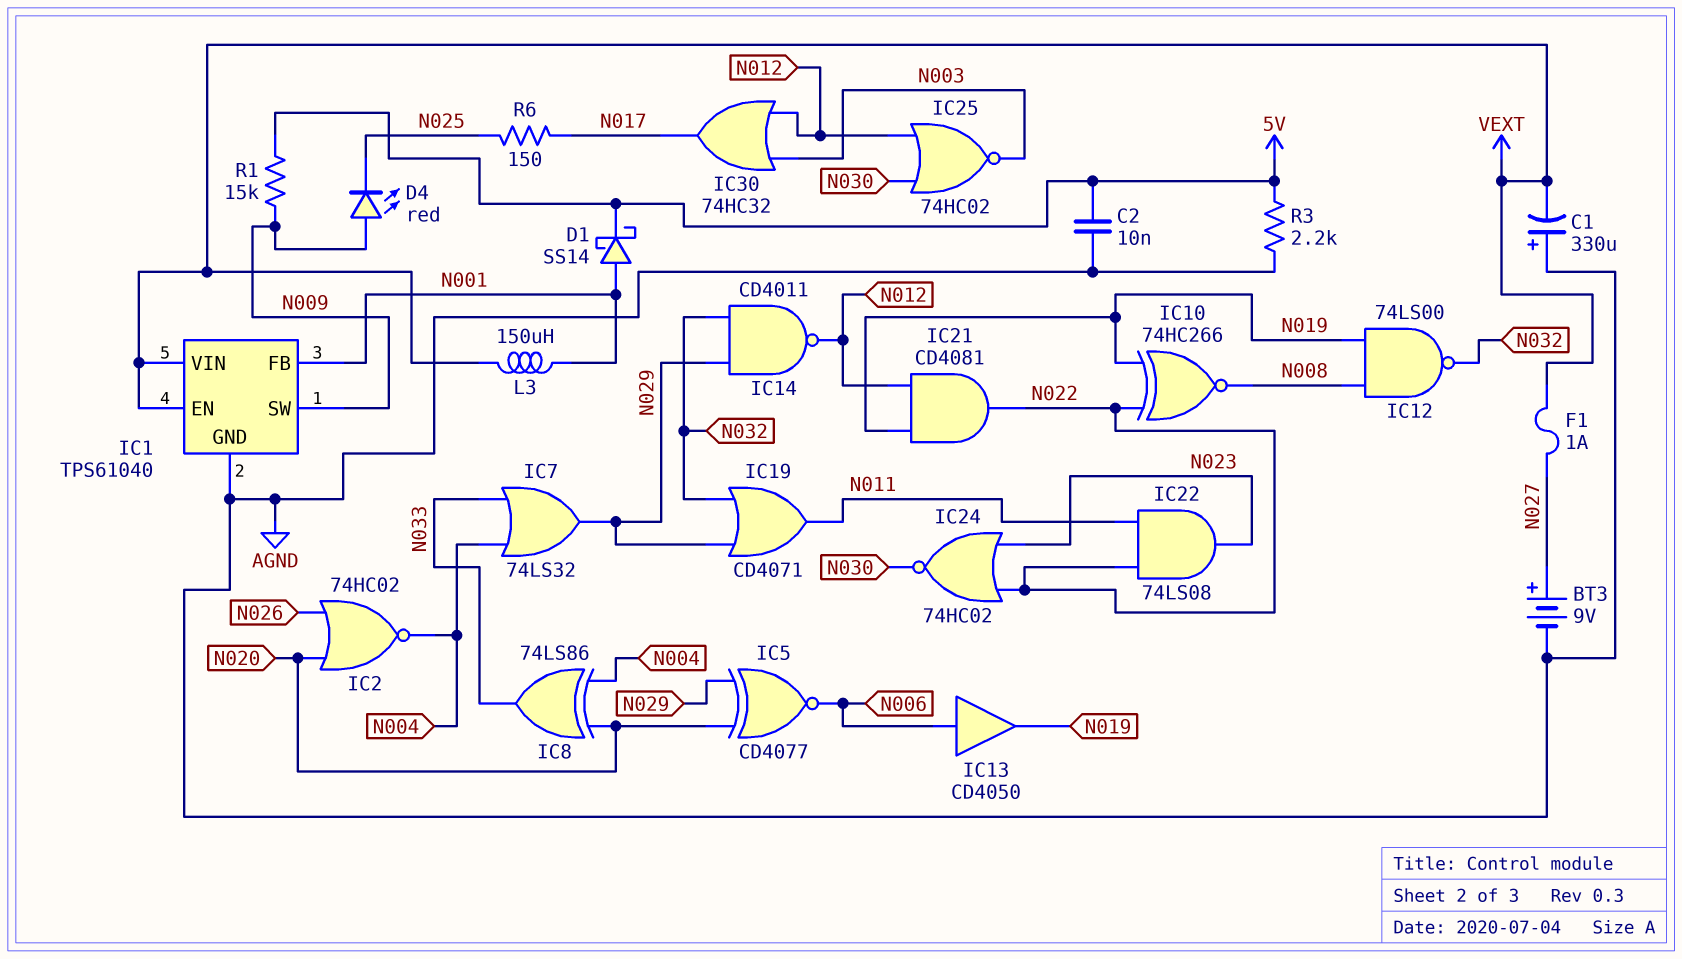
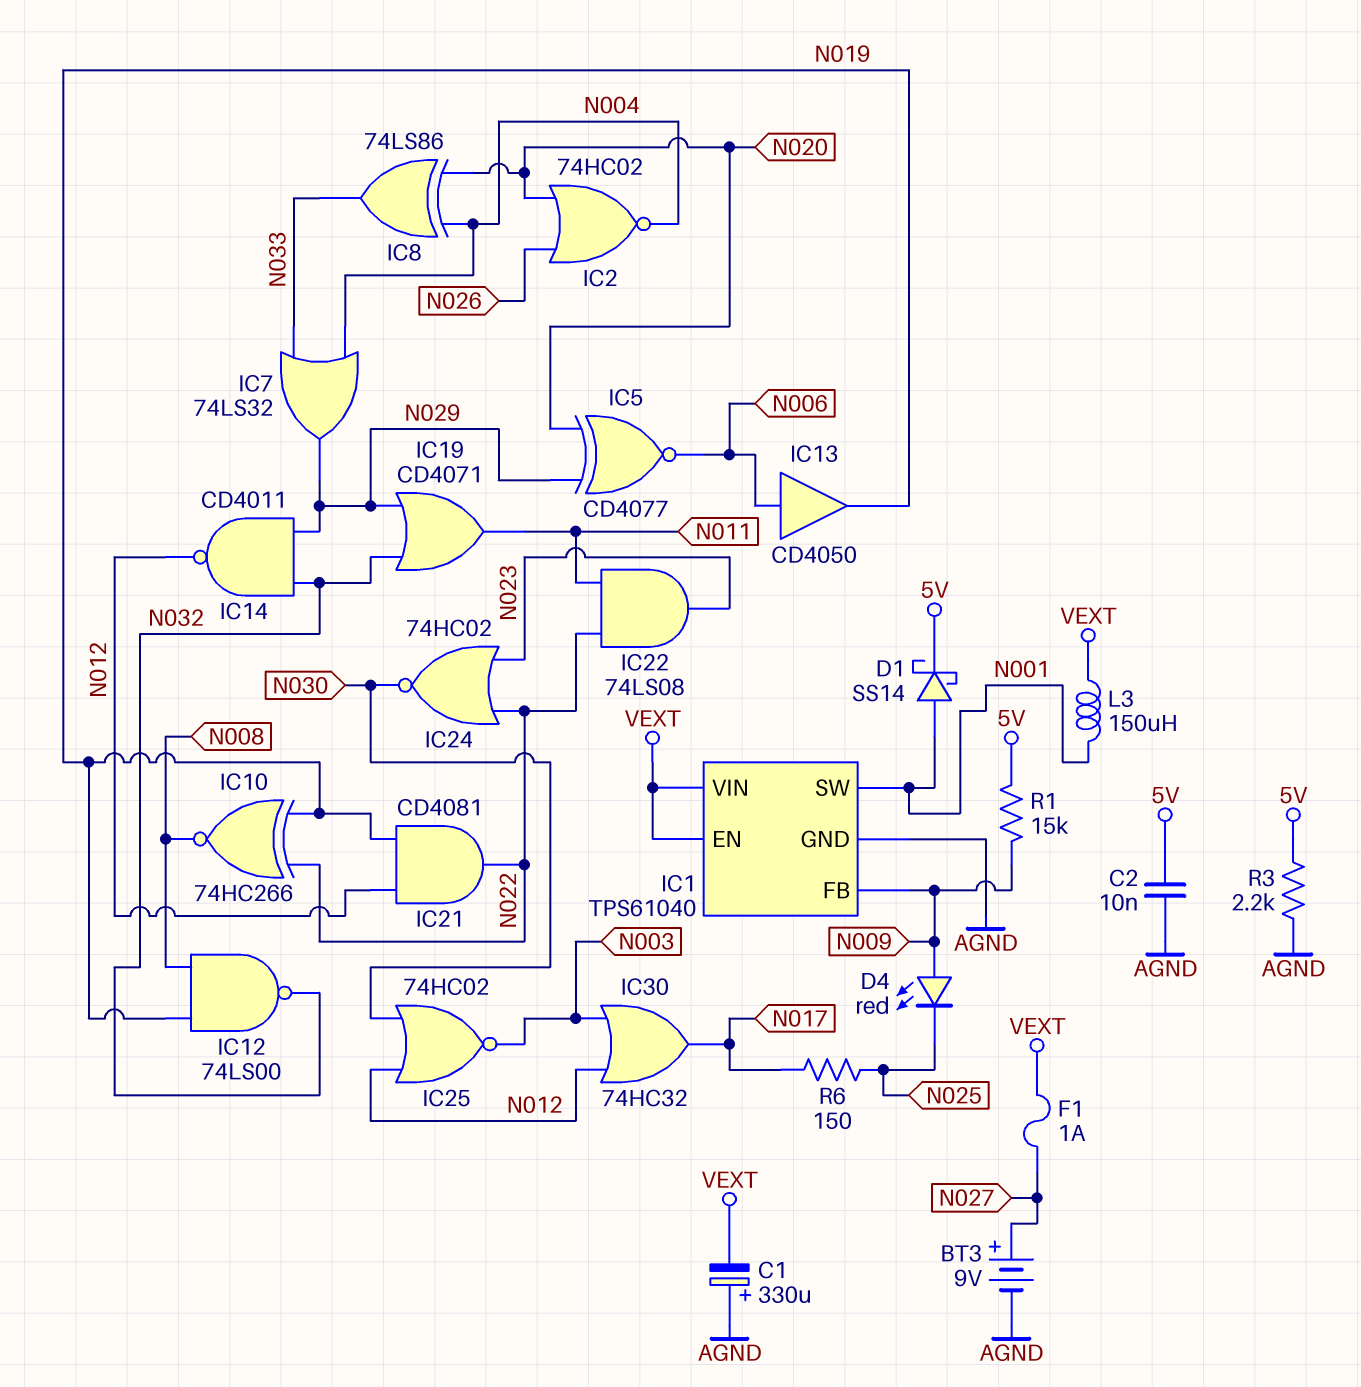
IC1 pin FB: N001 -> N009
IC1 pin SW: N009 -> N001

